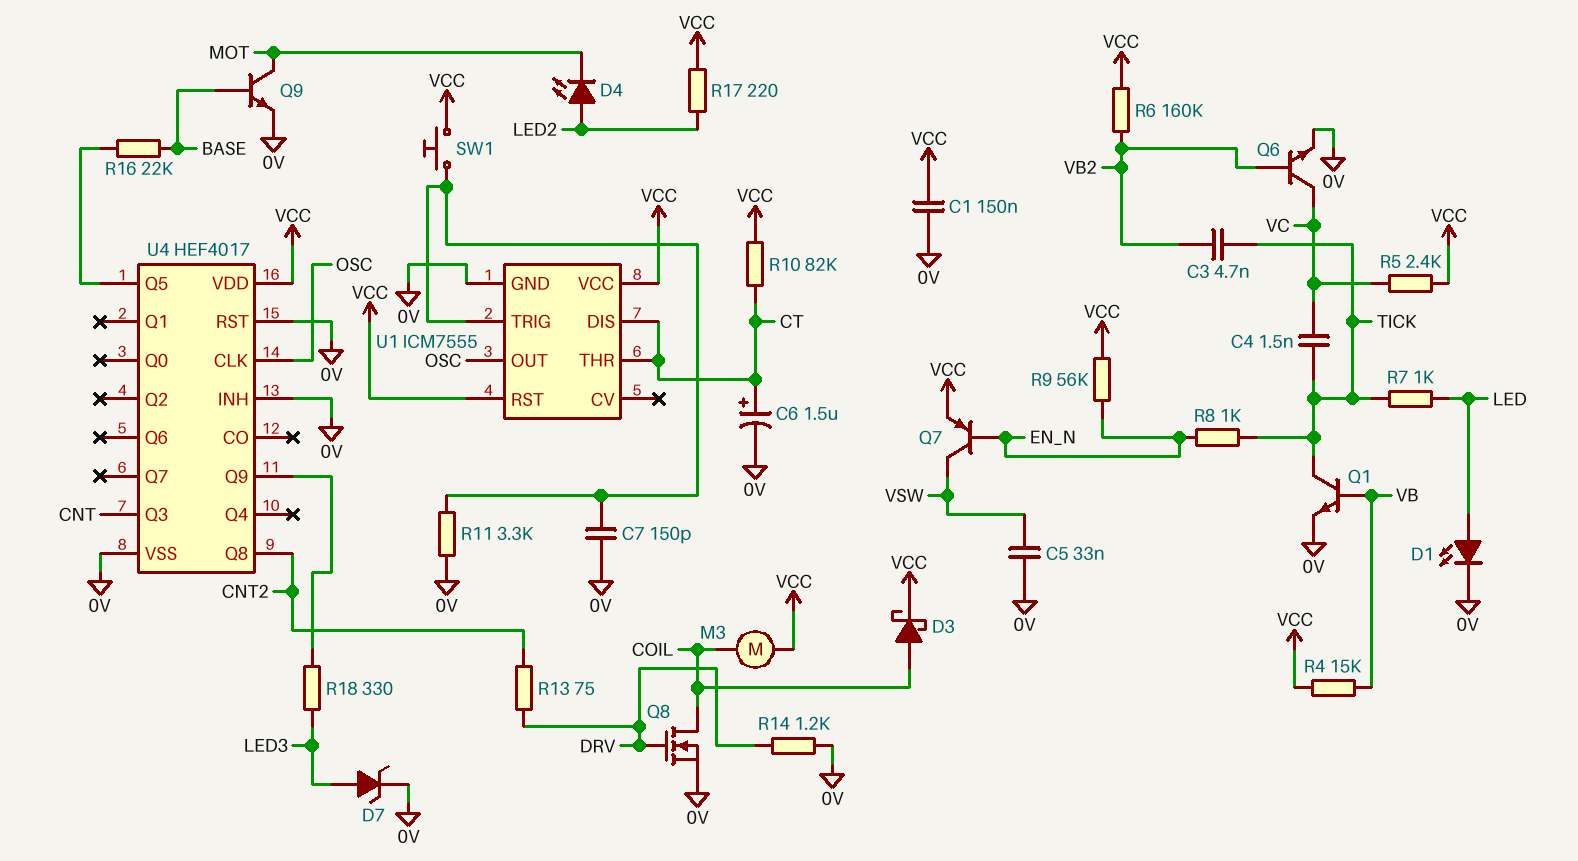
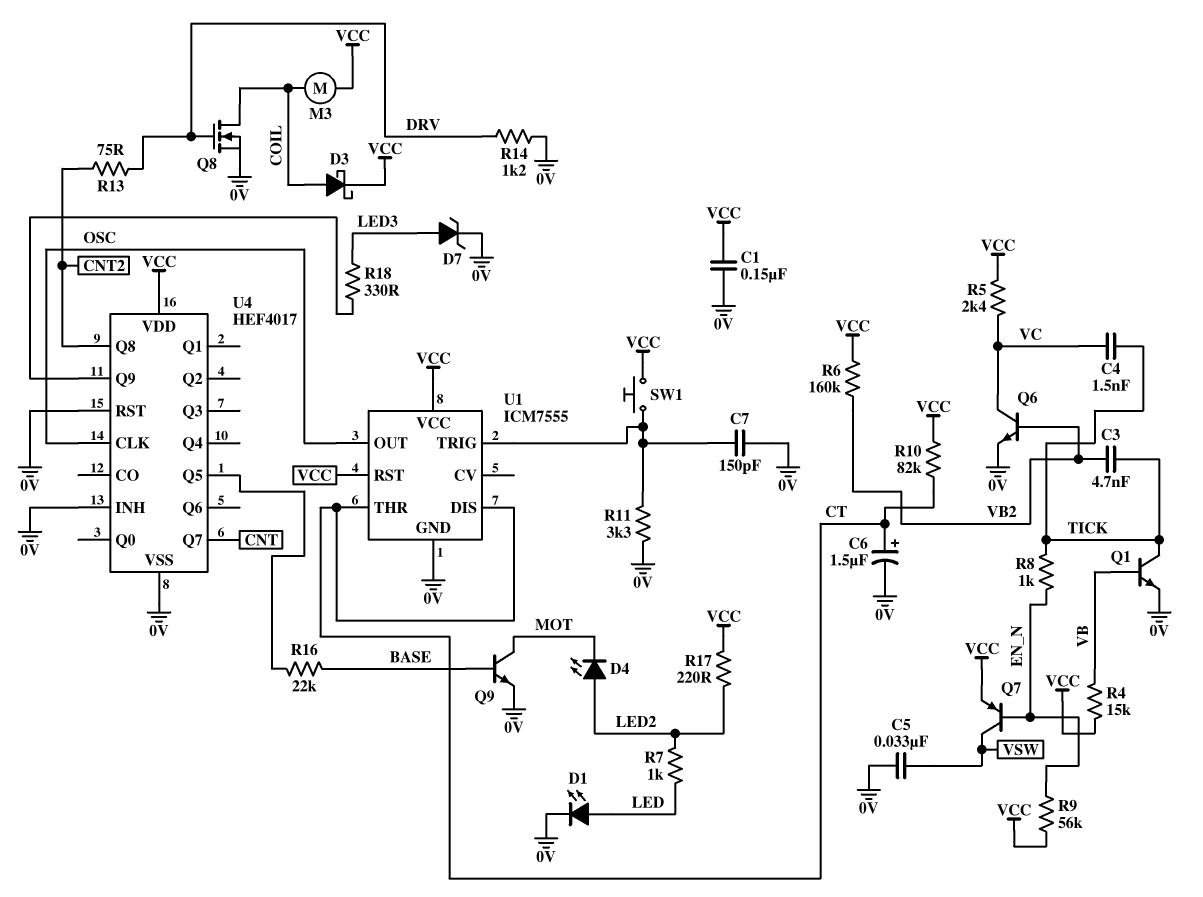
R7: 1k (LED, TICK) -> 1k (LED, LED2)
U4 pin Q3: CNT -> none
U4 pin Q7: none -> CNT

